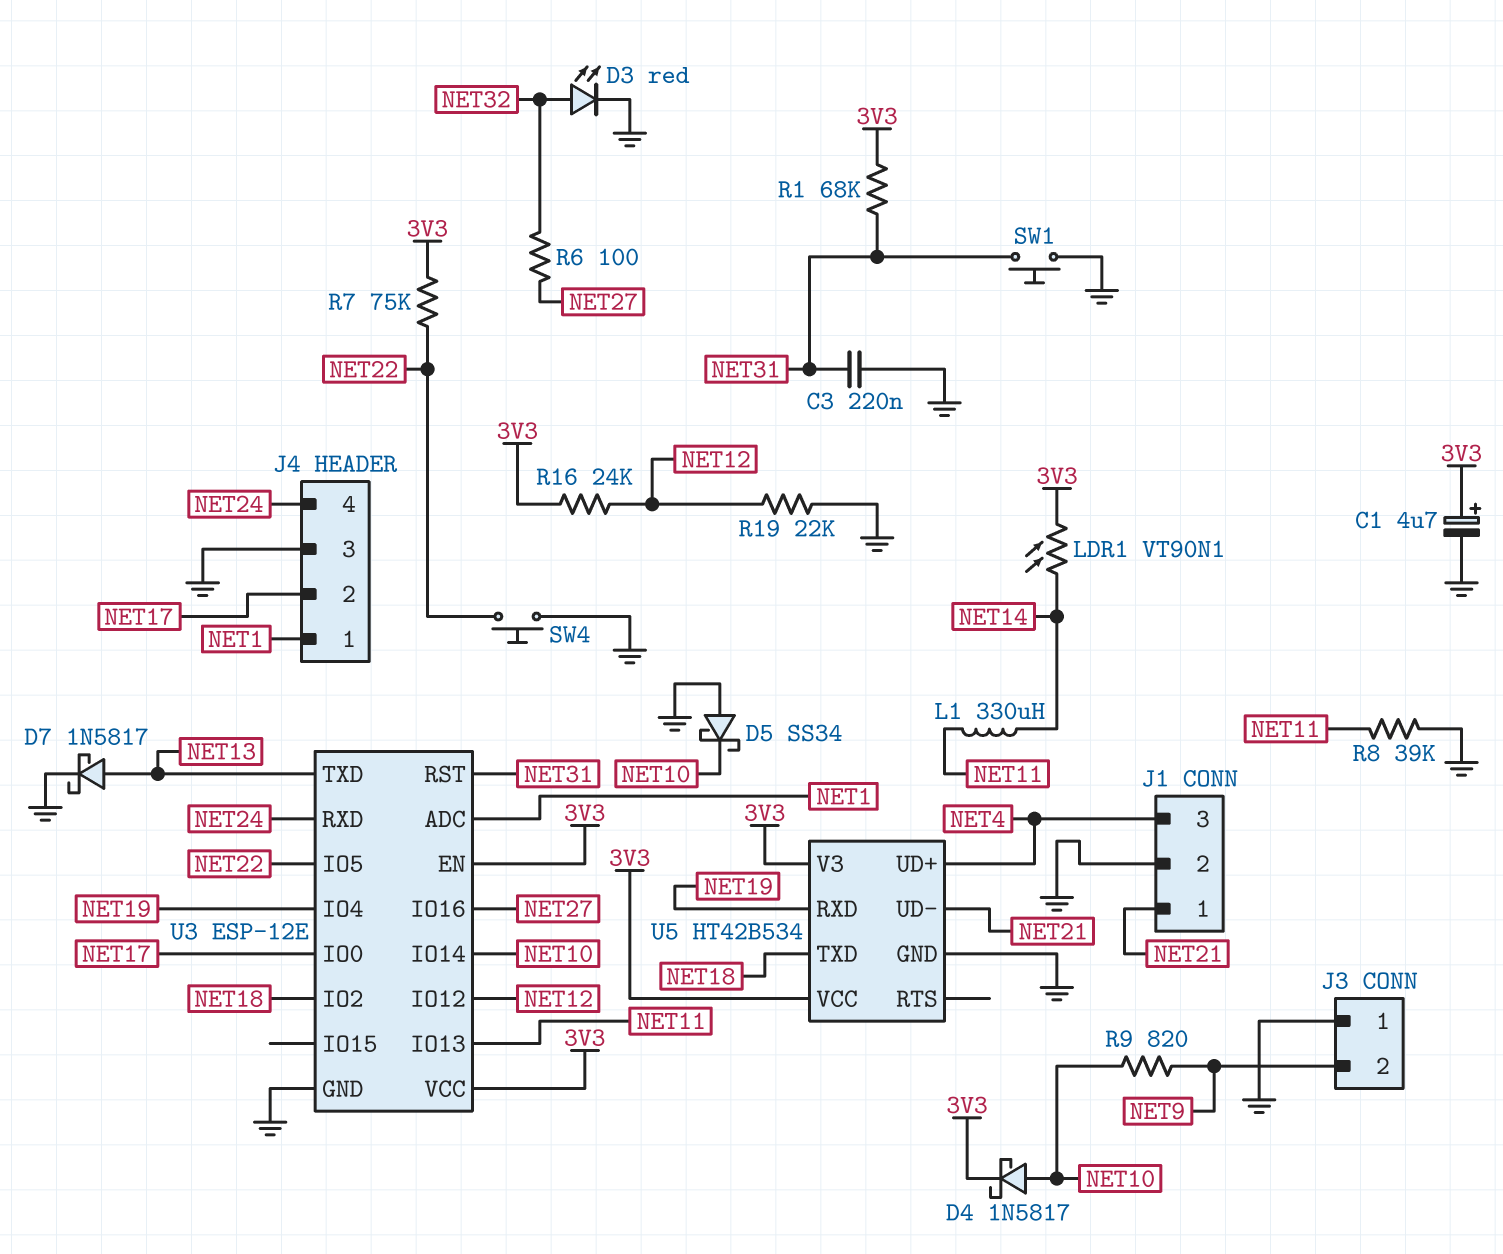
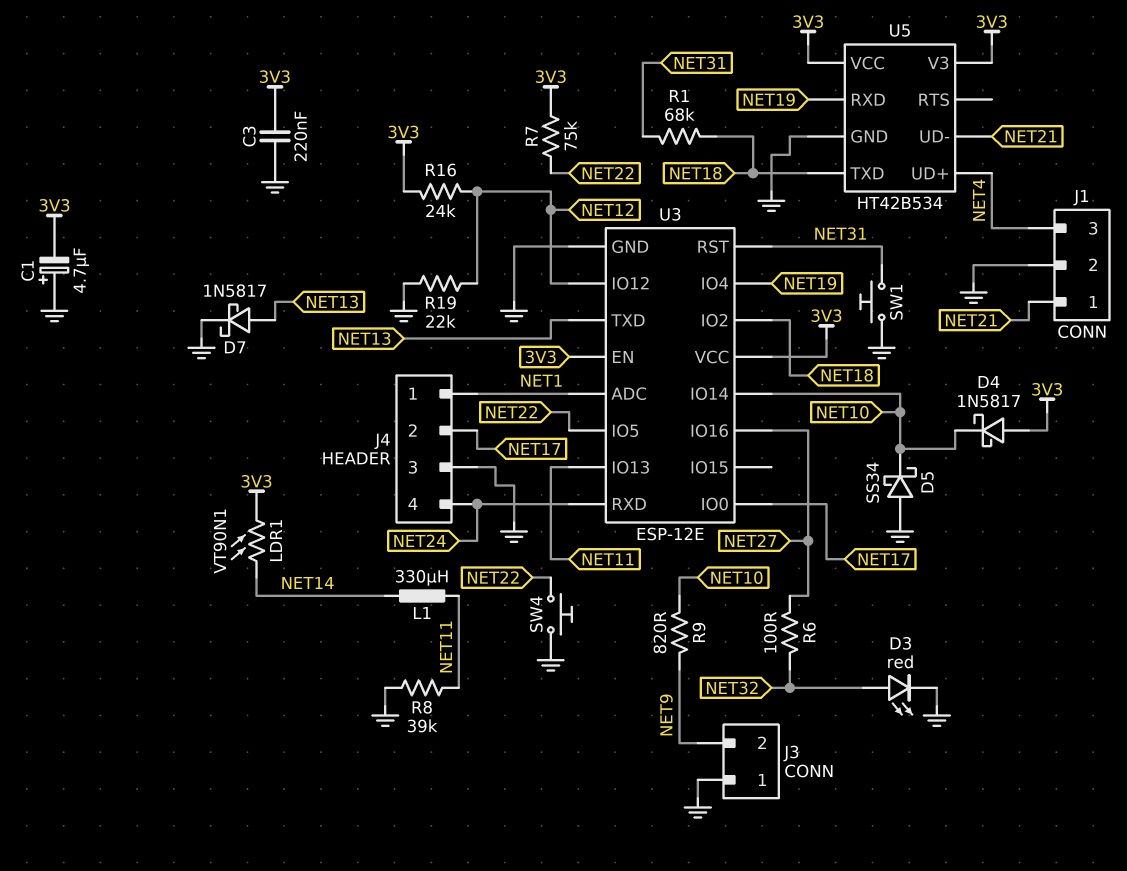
C1: 4.7uF (plus 3V3, minus GND) -> 4.7uF (plus GND, minus 3V3)
C3: 220nF (GND, NET31) -> 220nF (3V3, GND)
D4: schottky 1N5817 (A NET10, K 3V3) -> schottky 1N5817 (A 3V3, K NET10)
R1: 68k (3V3, NET31) -> 68k (NET18, NET31)

